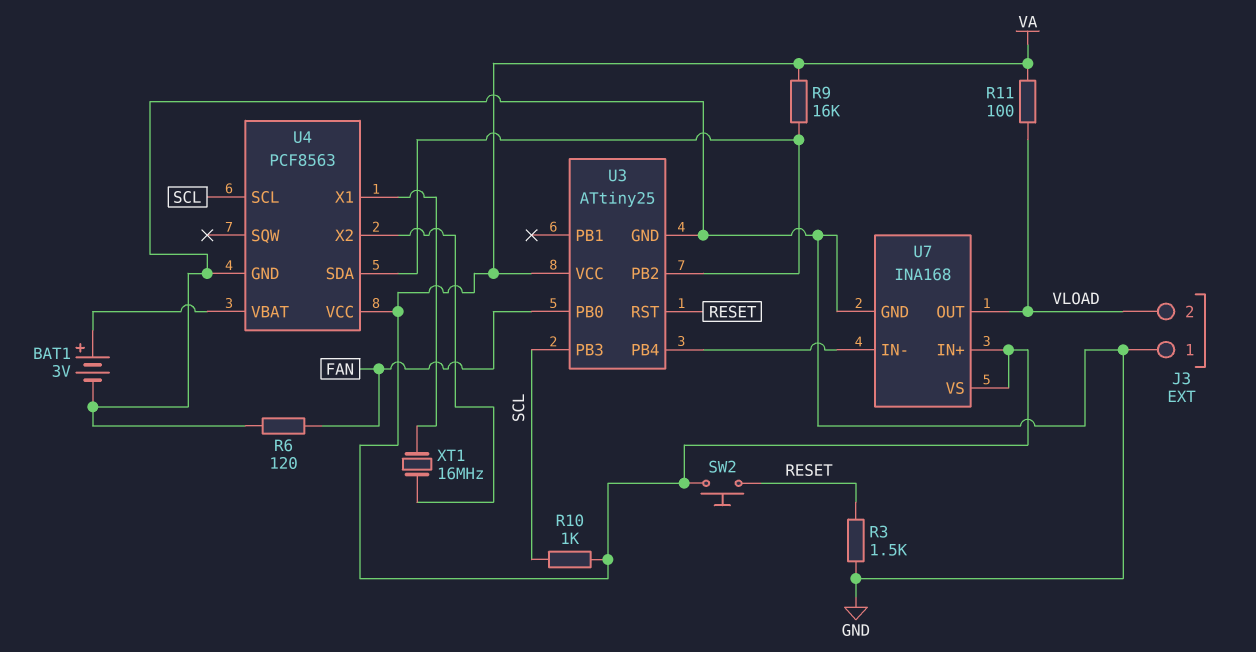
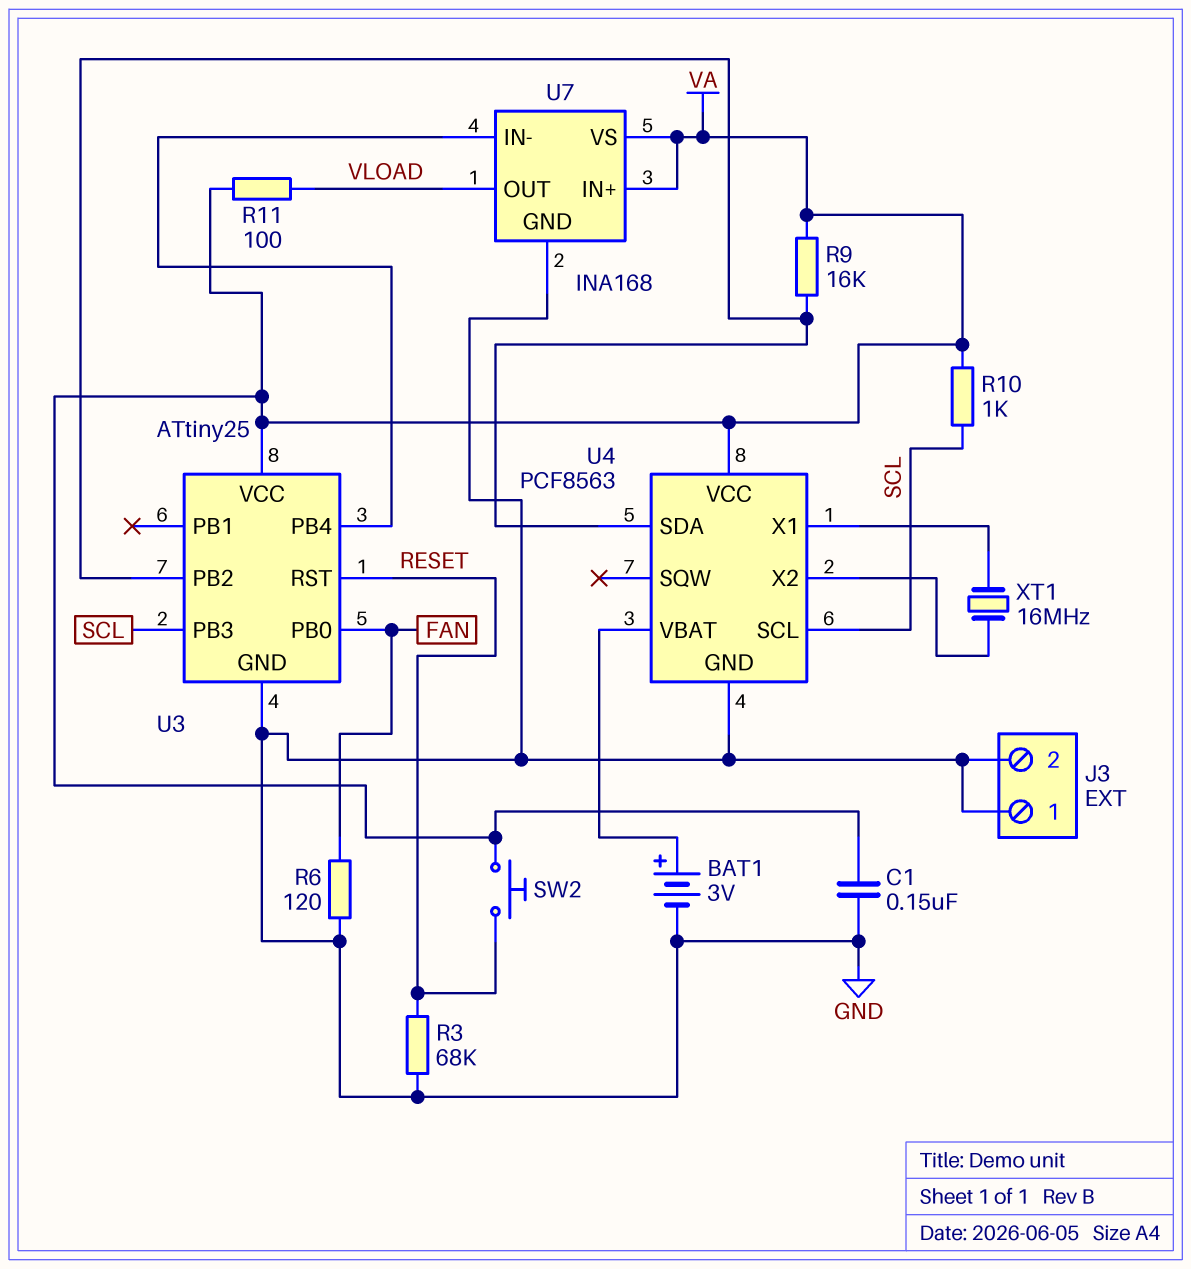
C1: none -> 150nF (GND, VA)
J3 pin 2: VLOAD -> GND
R3: 1.5k (GND, RESET) -> 68k (GND, RESET)

